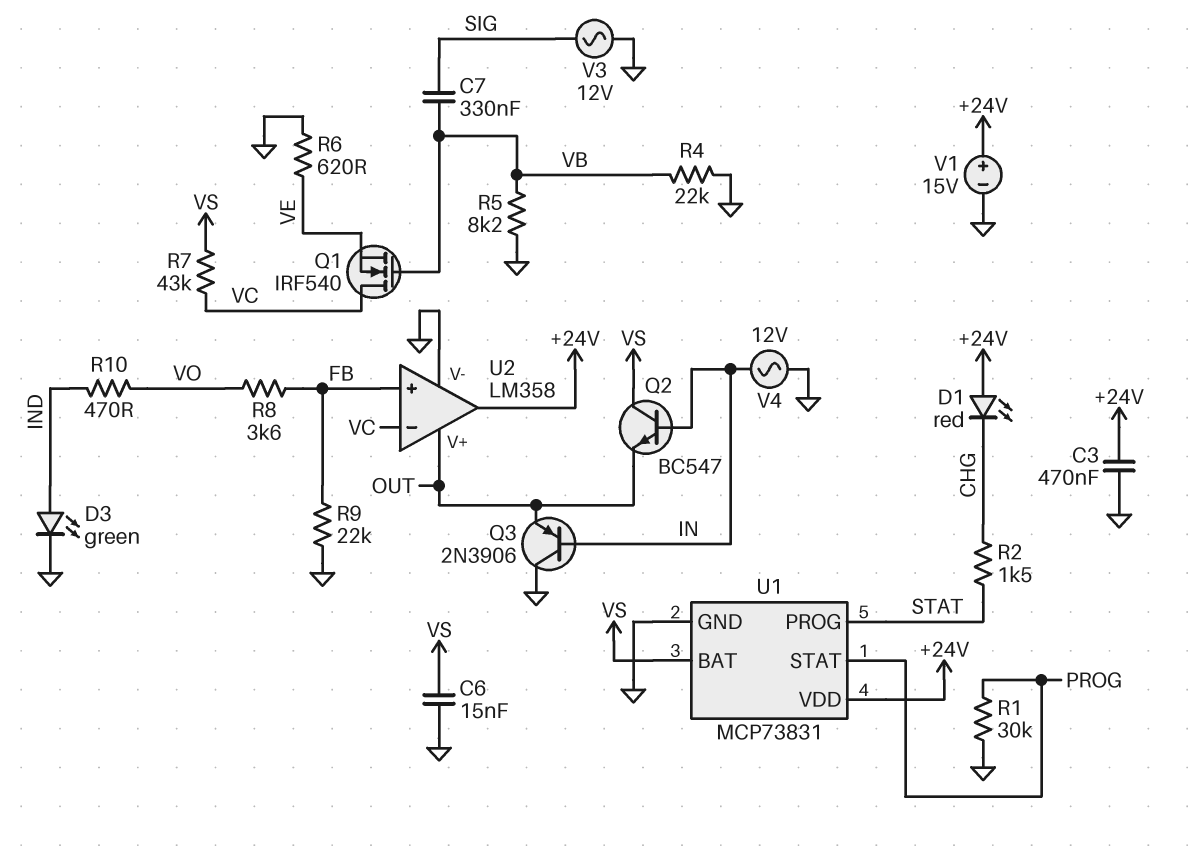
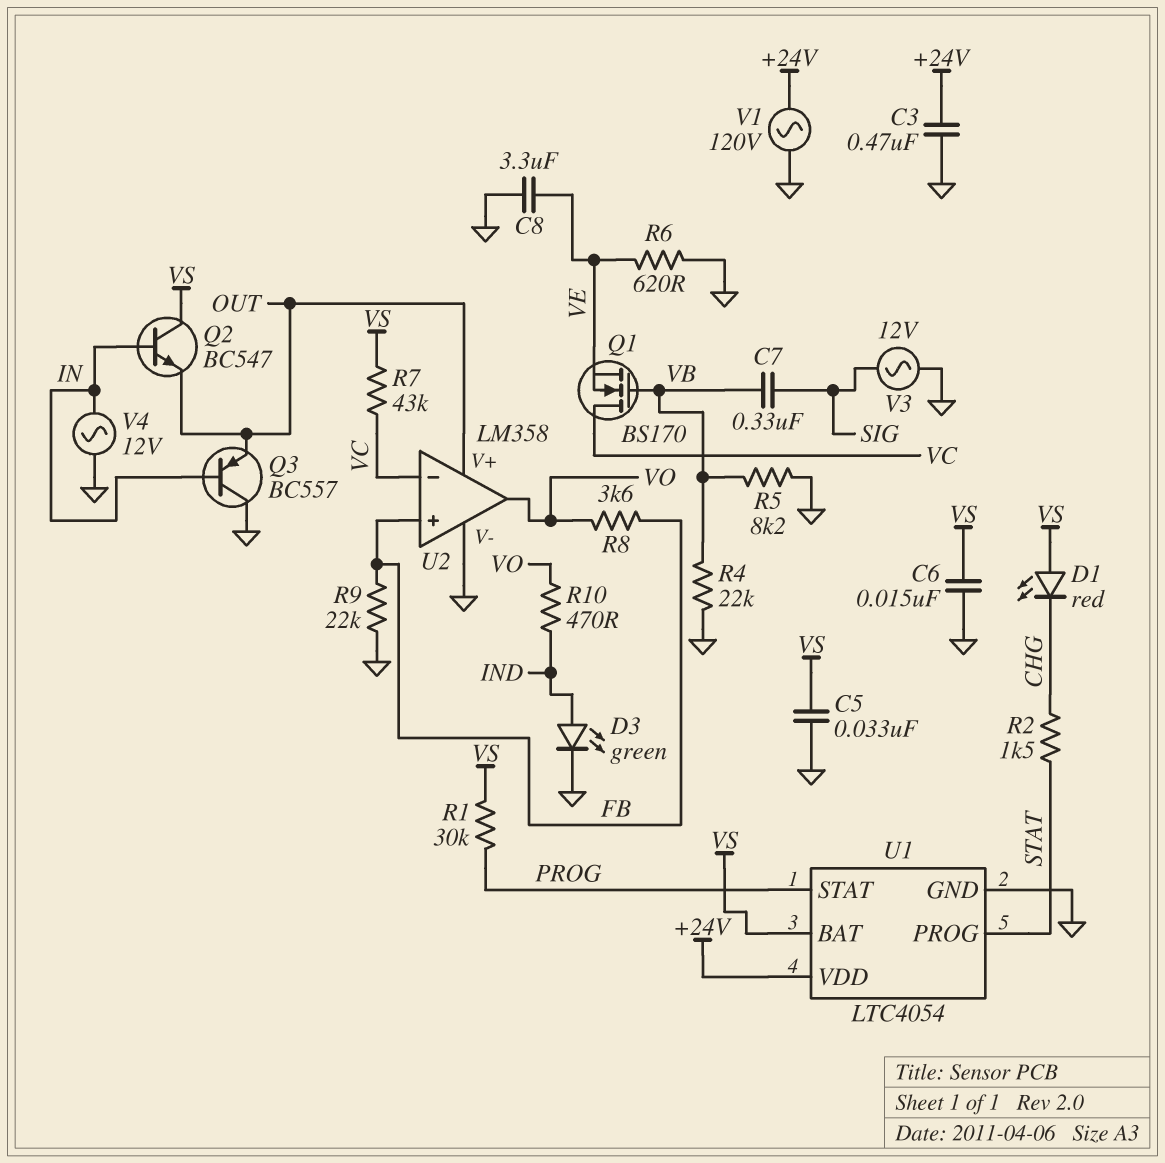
C5: none -> 33nF (GND, VS)
C8: none -> 3.3uF (GND, VE)
D1: LED red (A +24V, K CHG) -> LED red (A VS, K CHG)
Q1: NMOS IRF540 (G VB, D VC, S VE) -> NMOS BS170 (G VB, D VC, S VE)
Q3: PNP 2N3906 (B IN, C GND, E OUT) -> PNP BC557 (B IN, C GND, E OUT)
R1: 30k (GND, PROG) -> 30k (PROG, VS)
U1: MCP73831 -> LTC4054
U2 pin out: +24V -> VO
V1: 15V (plus +24V, minus GND) -> AC 120V (+24V, GND)

